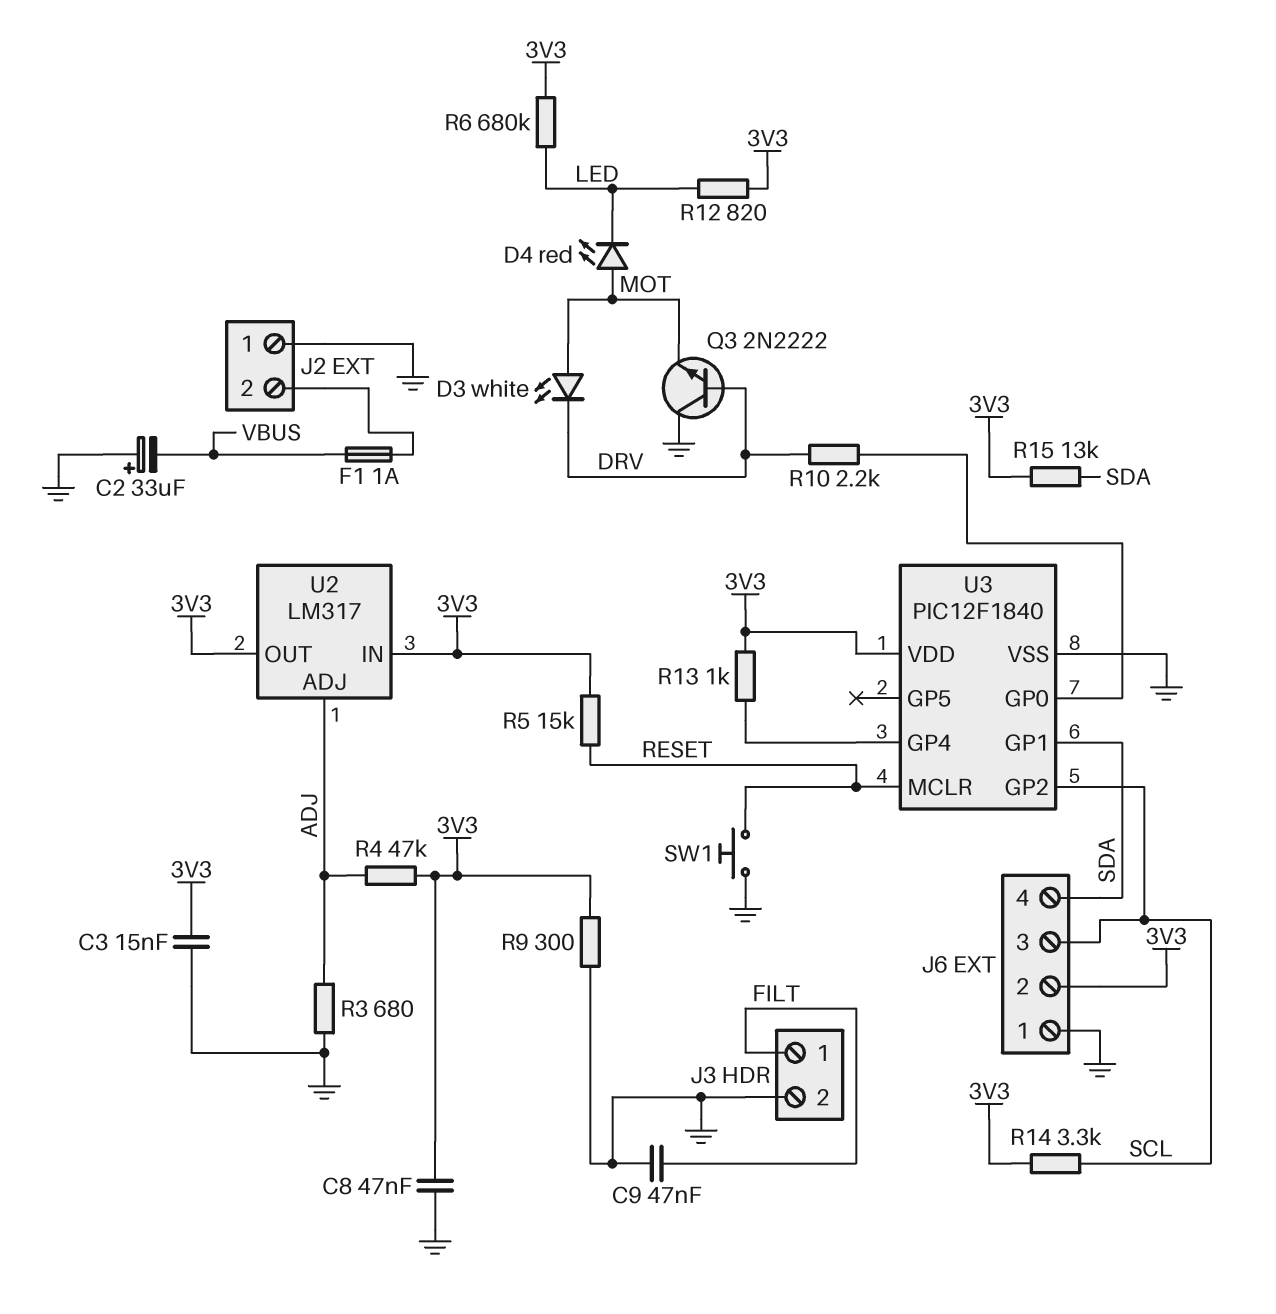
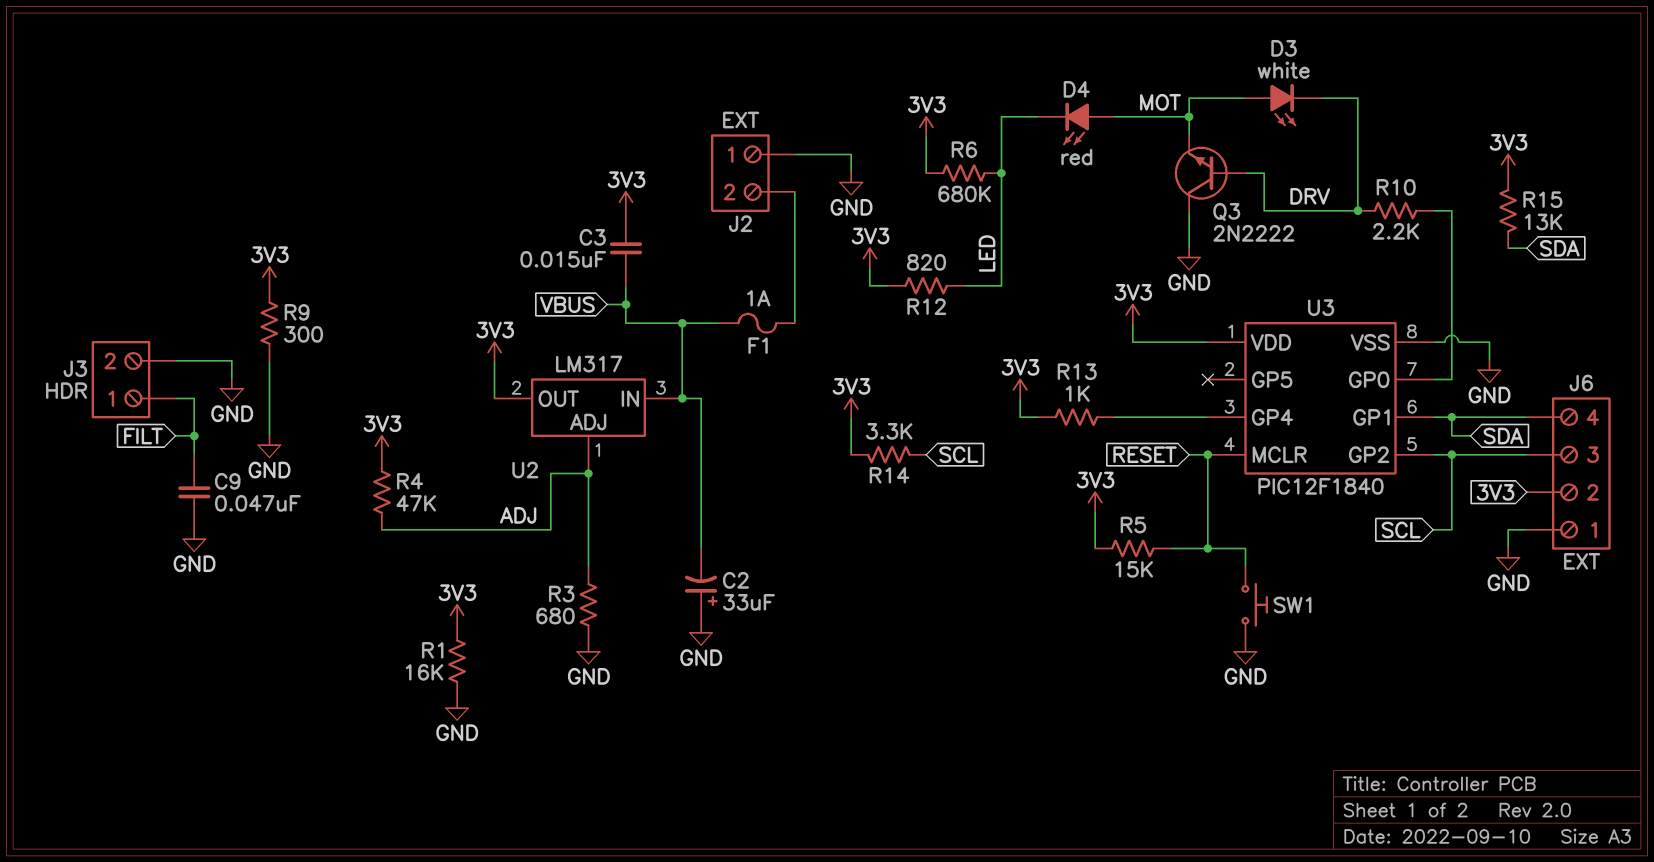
C3: 15nF (3V3, GND) -> 15nF (3V3, VBUS)
C8: 47nF (3V3, GND) -> none
R1: none -> 16k (3V3, GND)
U2 pin IN: 3V3 -> VBUS

